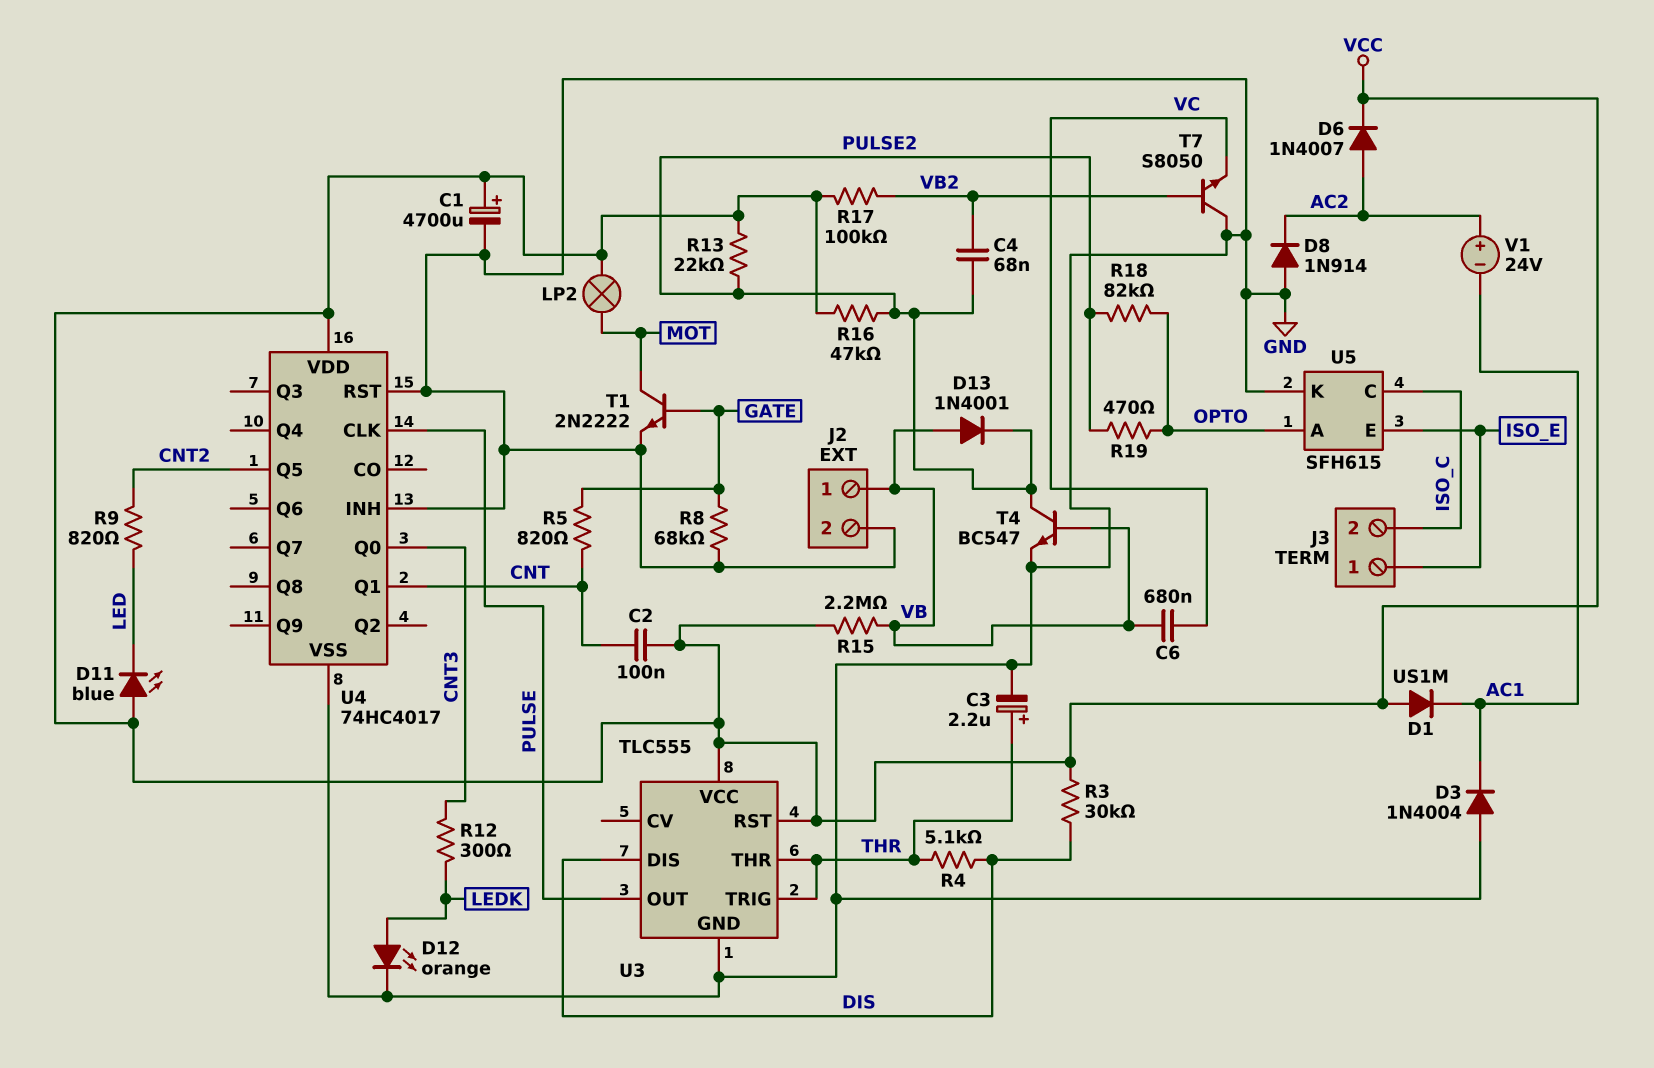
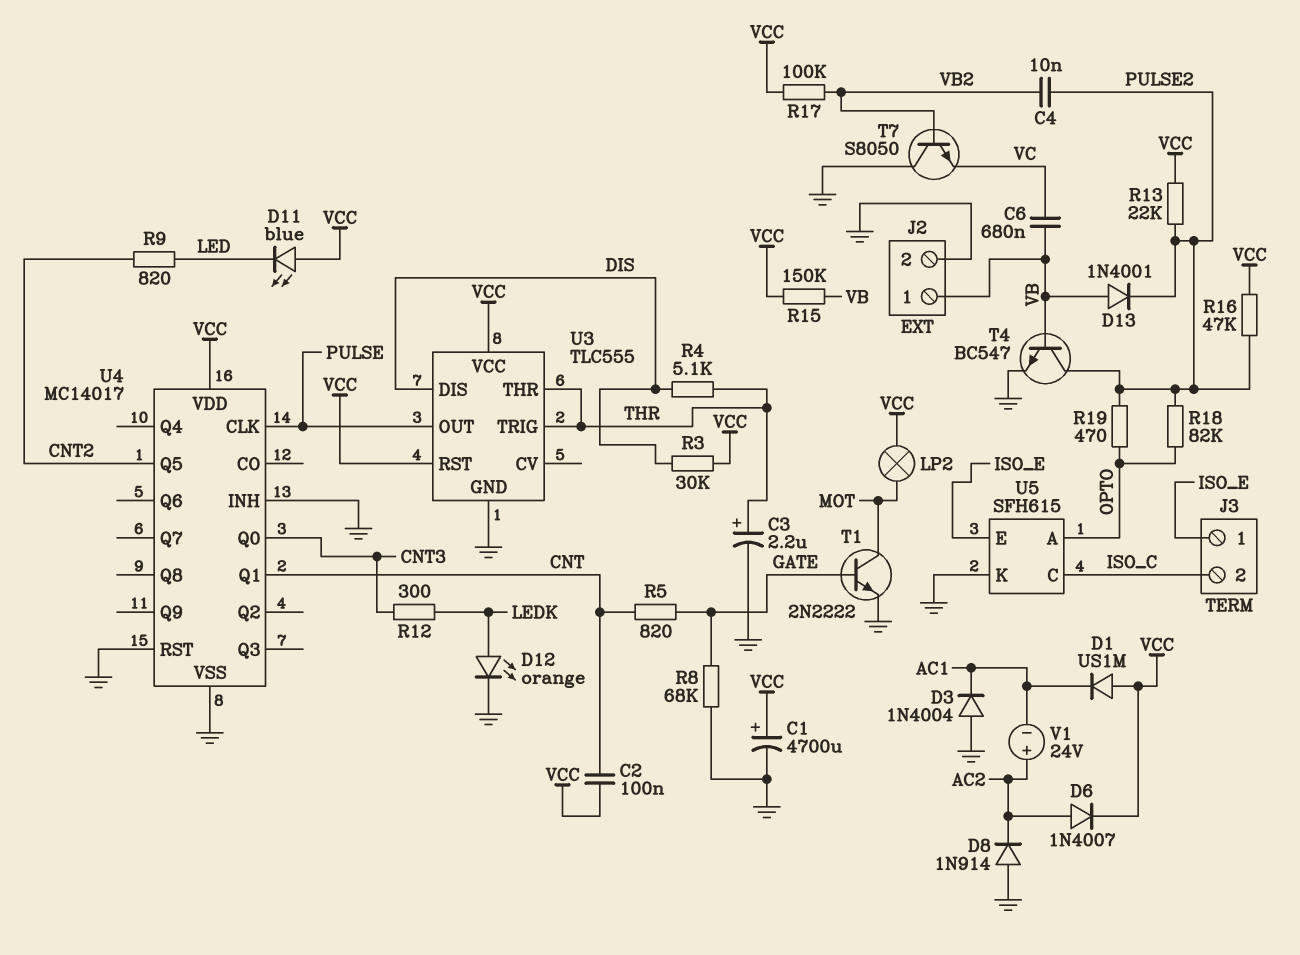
C4: 68nF (PULSE2, VB2) -> 10nF (PULSE2, VB2)
R15: 2.2M (VB, VCC) -> 150k (VB, VCC)
U4: 74HC4017 -> MC14017

